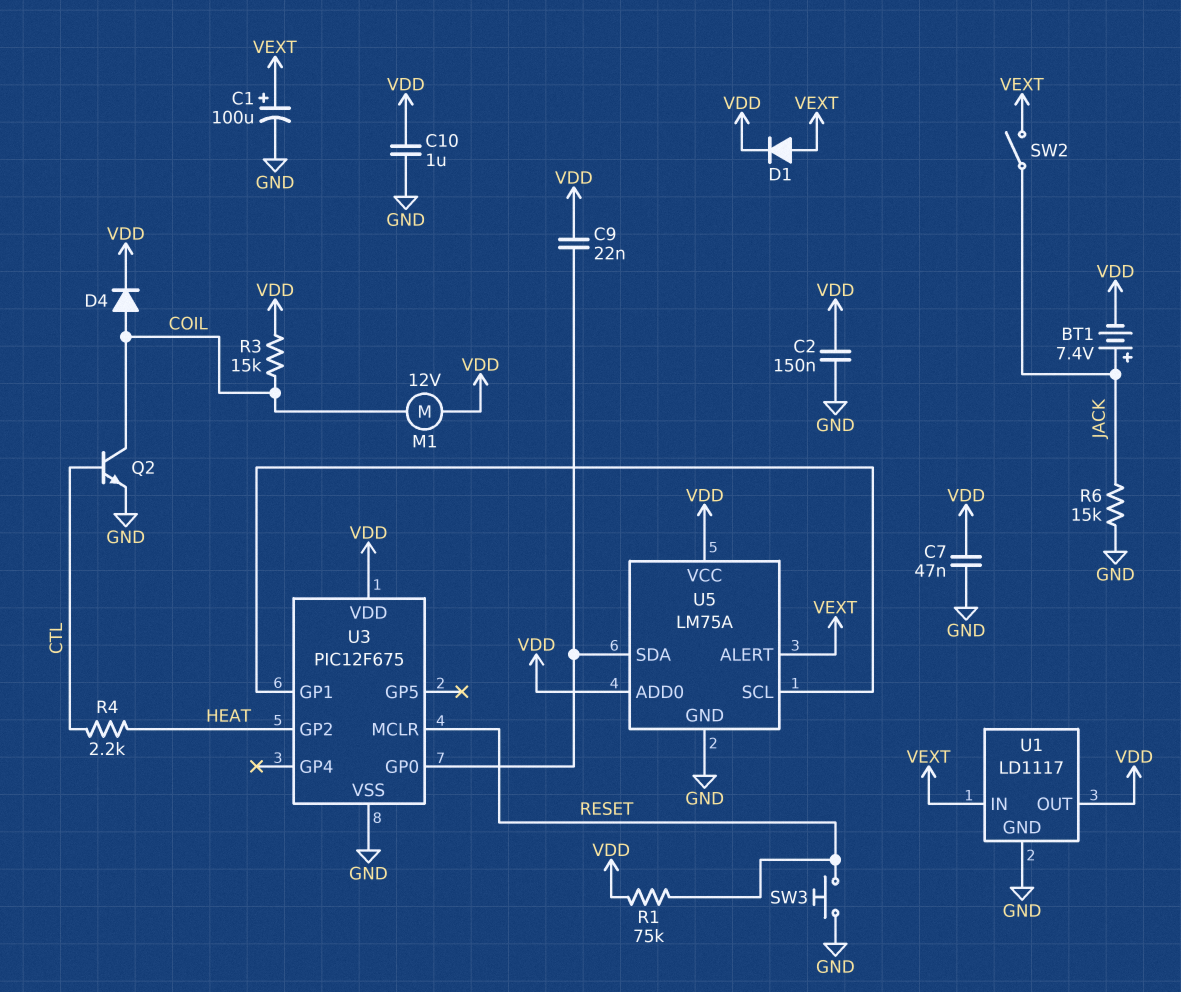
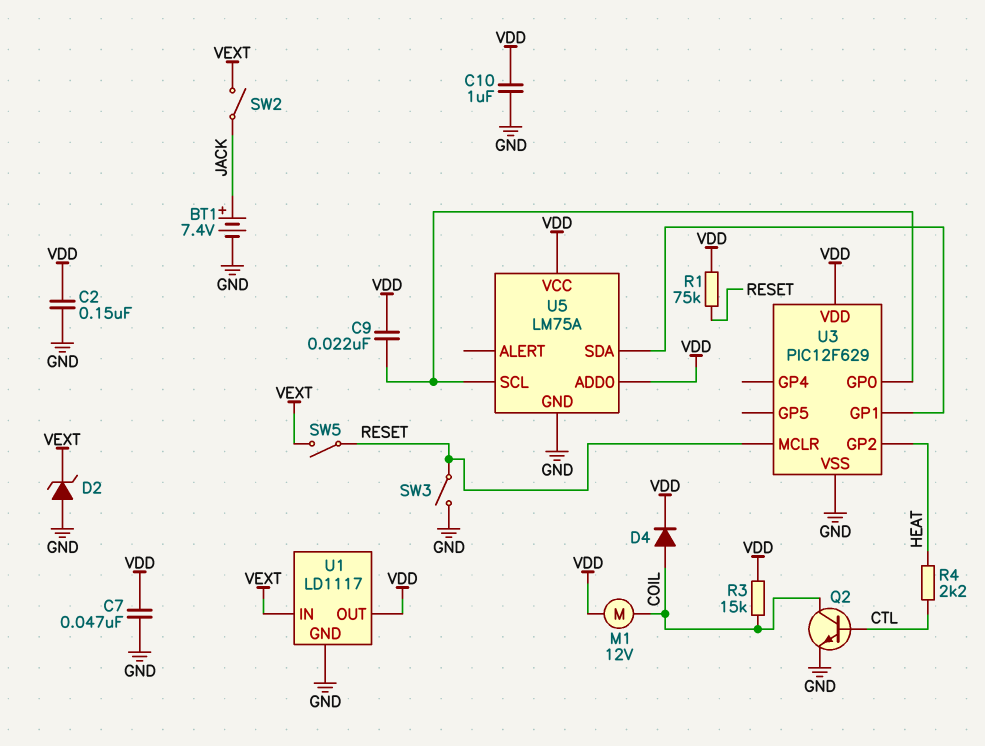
BT1: 7.4V (plus JACK, minus VDD) -> 7.4V (plus JACK, minus GND)
C1: 100uF (plus VEXT, minus GND) -> none
D1: diode (A VEXT, K VDD) -> none
D2: none -> zener (A GND, K VEXT)
R6: 15k (GND, JACK) -> none
SW3: button (GND, RESET) -> switch (GND, RESET)
SW5: none -> switch (RESET, VEXT)
U3: PIC12F675 -> PIC12F629
U5 pin ALERT: VEXT -> none
U5 pin SCL: U3/GP1 -> U3/GP0
U5 pin SDA: U3/GP0 -> U3/GP1

